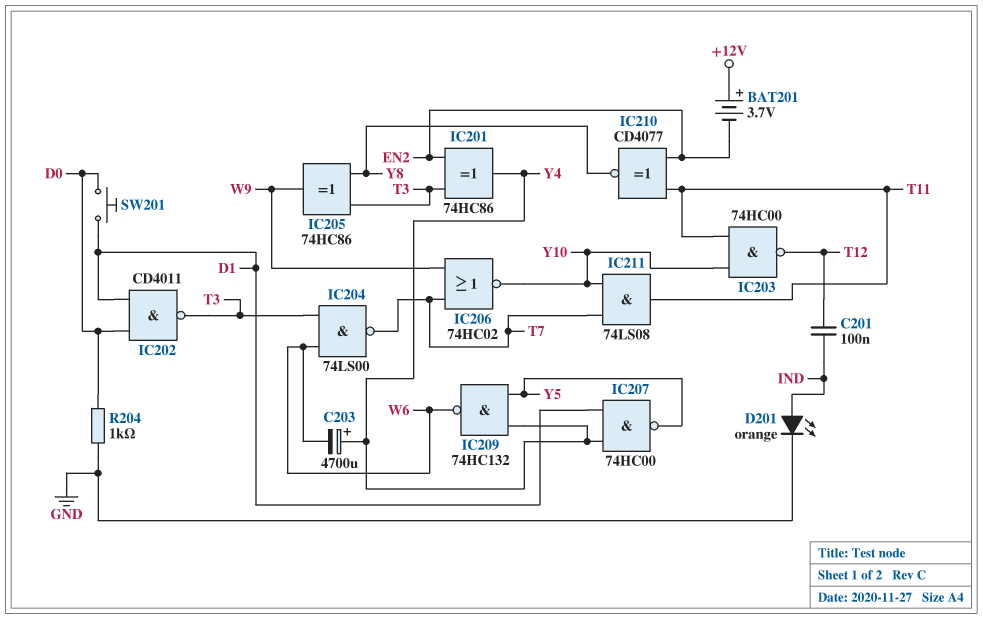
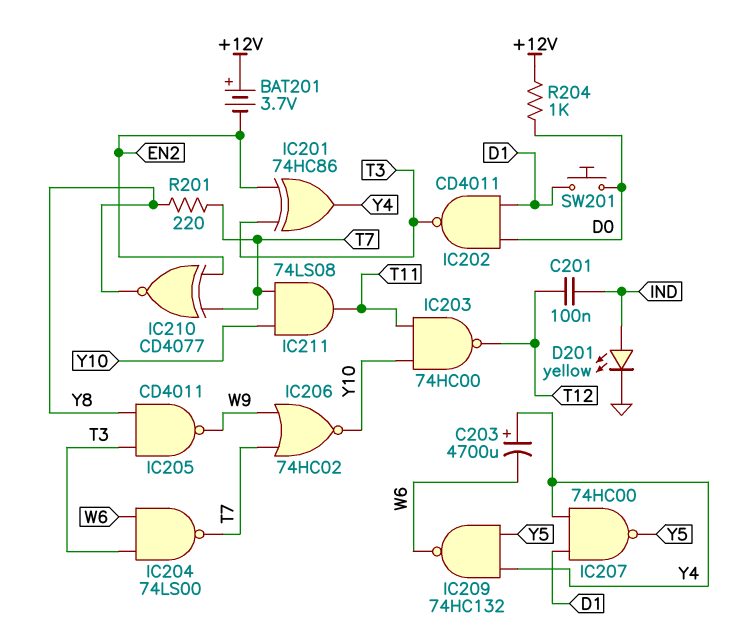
D201: LED orange (A IND, K GND) -> LED yellow (A IND, K GND)
IC205: XOR 74HC86 (in T3, in Y8, out W9) -> NAND CD4011 (in T3, in Y8, out W9)
IC210: XNOR CD4077 (in EN2, in T11, out Y8) -> XNOR CD4077 (in EN2, in T7, out Y8)
R201: none -> 220 (T7, Y8)
R204: 1k (D0, GND) -> 1k (+12V, D0)

